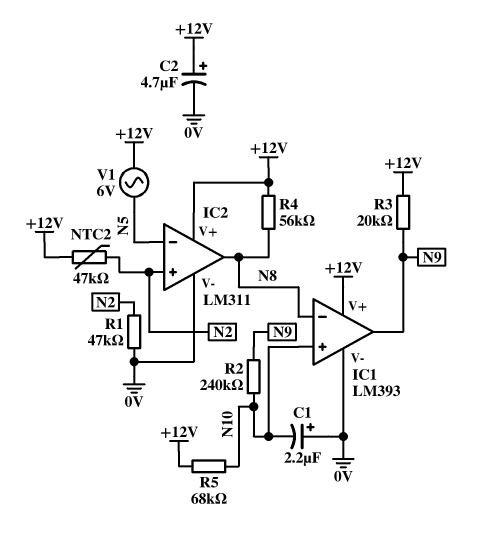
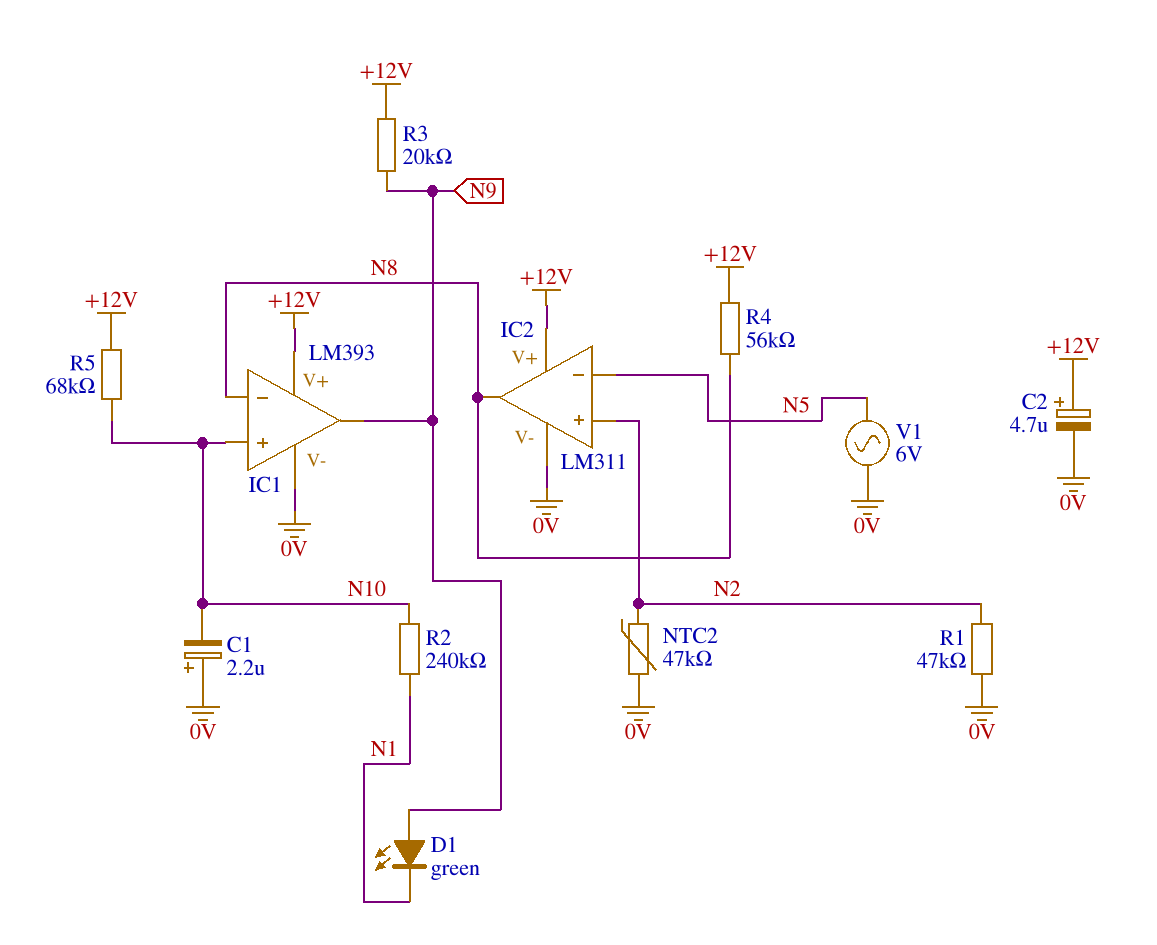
D1: none -> LED green (A N9, K N1)
NTC2: 47k (+12V, N2) -> 47k (0V, N2)
R2: 240k (N9, N10) -> 240k (N1, N10)
V1: AC 6V (+12V, N5) -> AC 6V (0V, N5)

